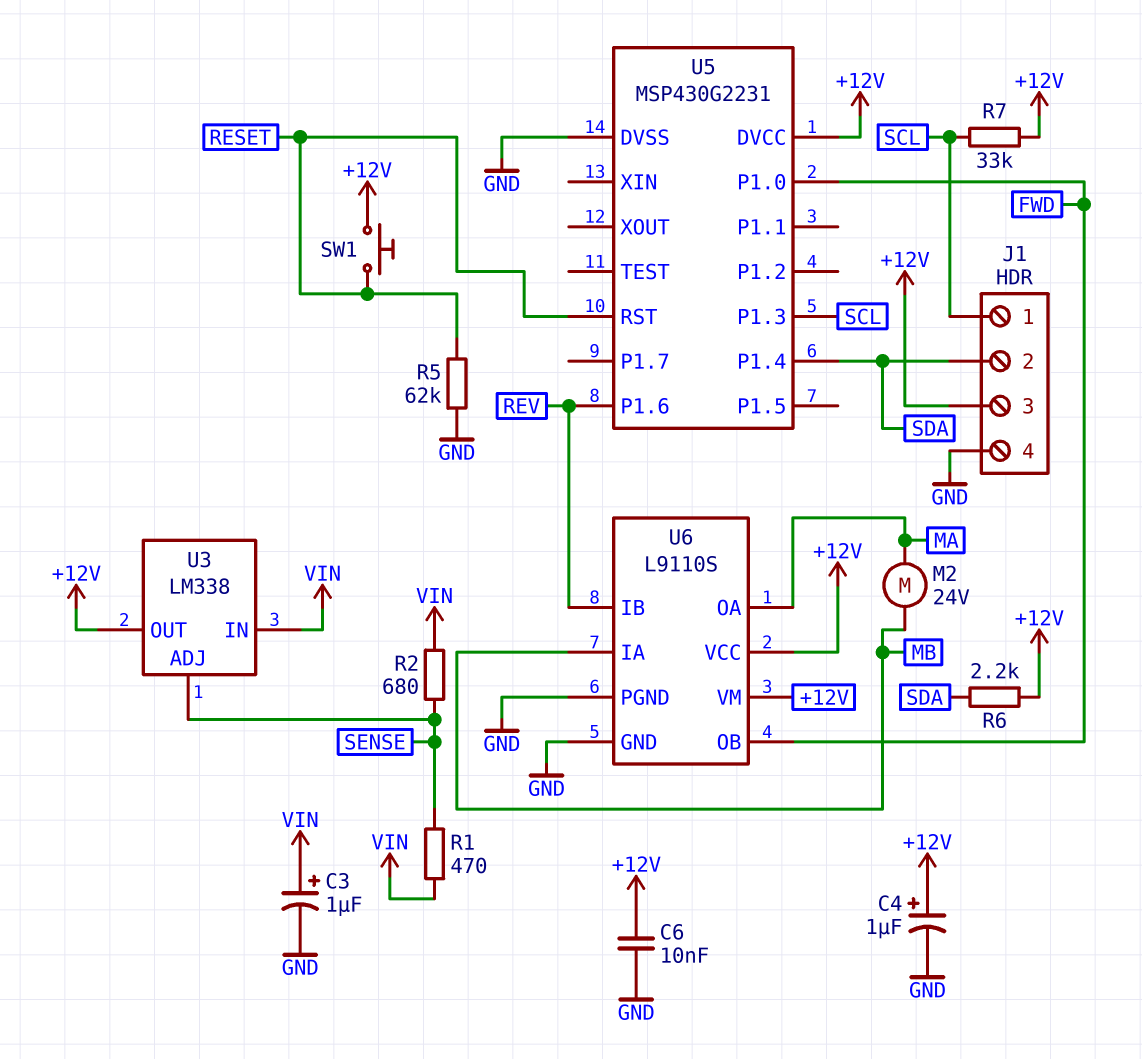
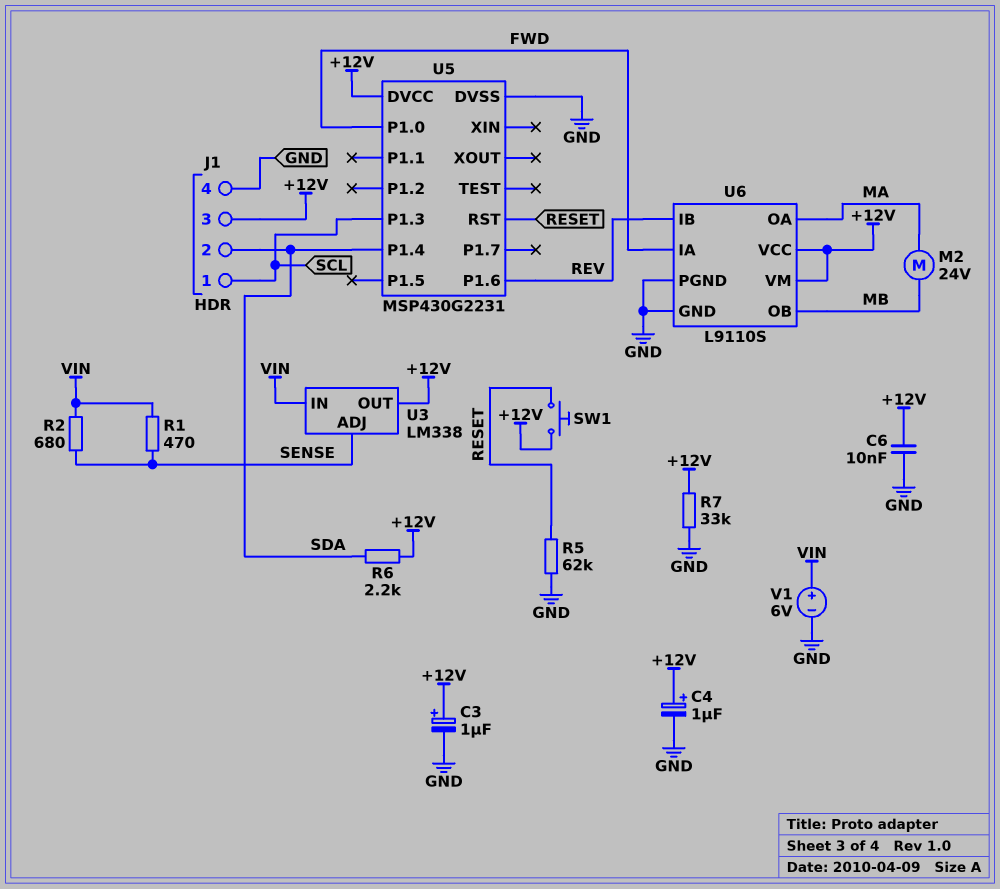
C3: 1uF (plus VIN, minus GND) -> 1uF (plus +12V, minus GND)
R7: 33k (+12V, SCL) -> 33k (+12V, GND)
U6 pin IA: MB -> FWD
U6 pin OB: FWD -> MB
V1: none -> 6V (plus VIN, minus GND)

